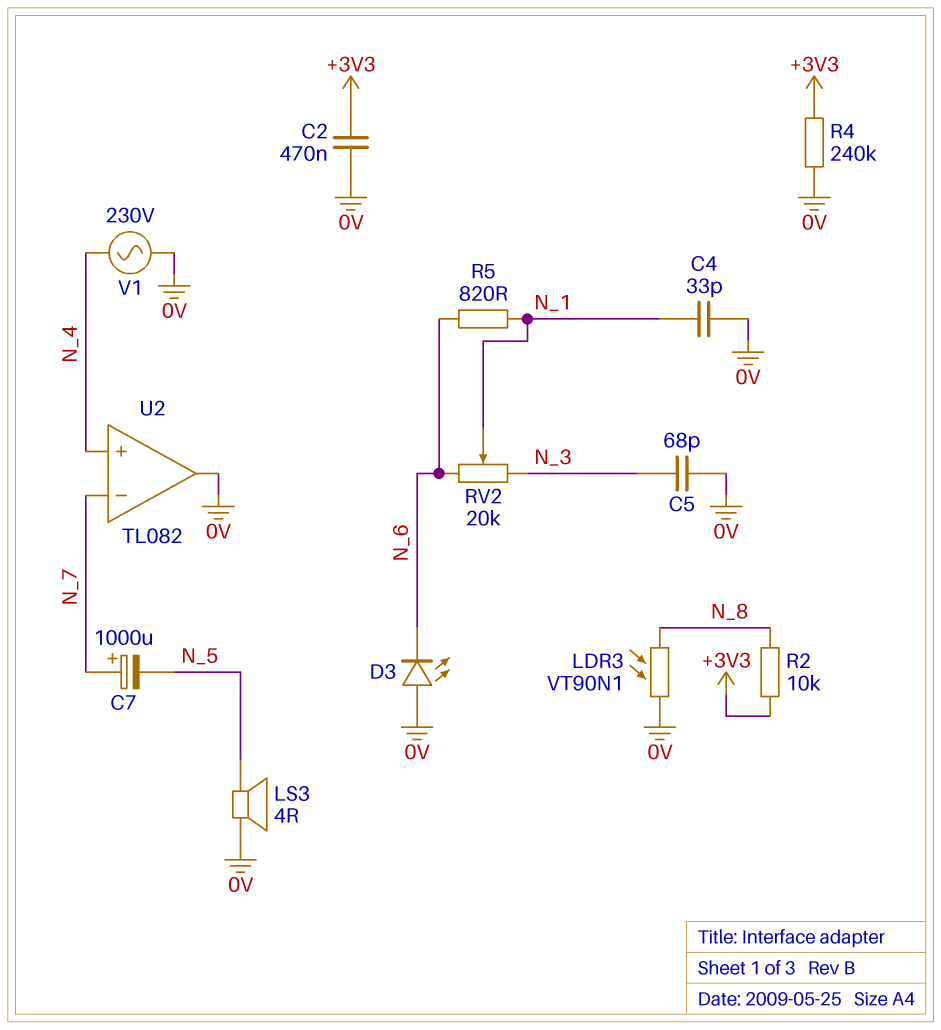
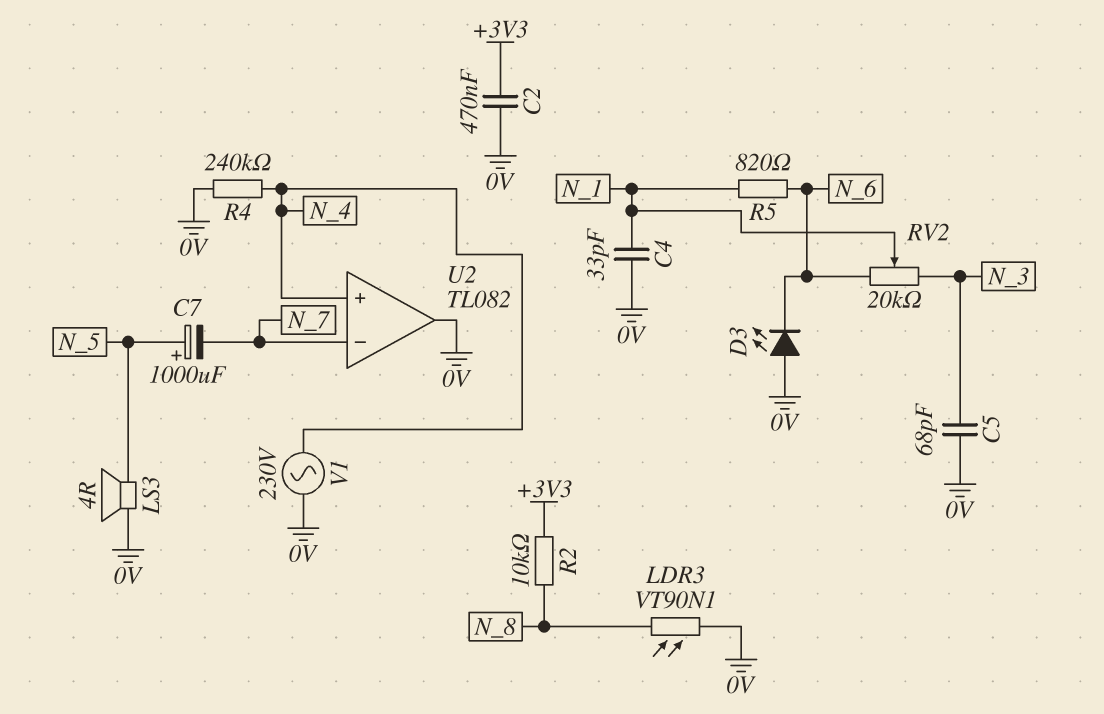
C7: 1000uF (plus N_7, minus N_5) -> 1000uF (plus N_5, minus N_7)
R4: 240k (+3V3, 0V) -> 240k (0V, N_4)

